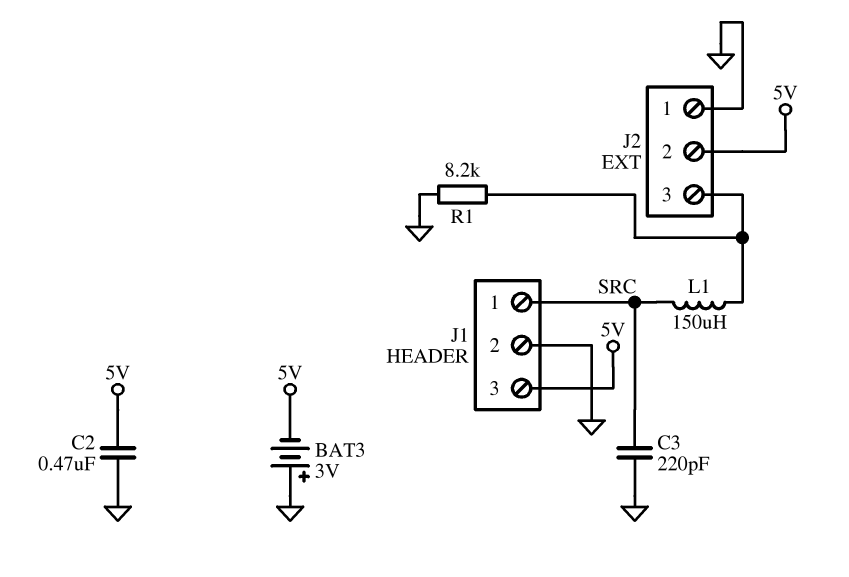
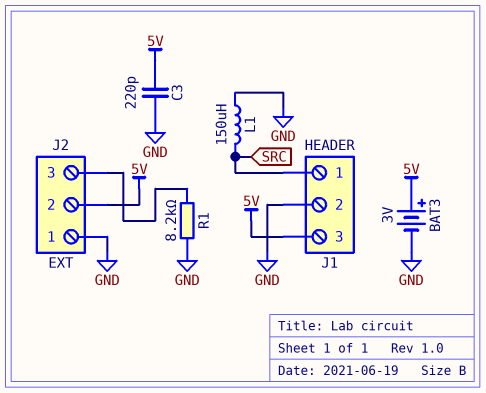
BAT3: 3V (plus GND, minus 5V) -> 3V (plus 5V, minus GND)
C2: 470nF (5V, GND) -> none
C3: 220pF (GND, SRC) -> 220pF (5V, GND)
L1: 150uH (J2/3, SRC) -> 150uH (GND, SRC)

